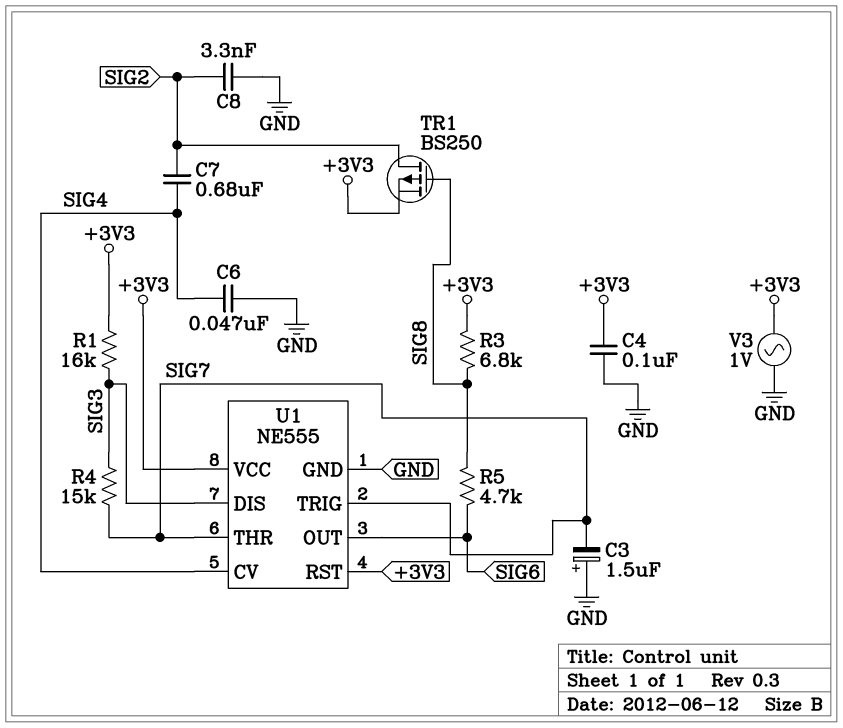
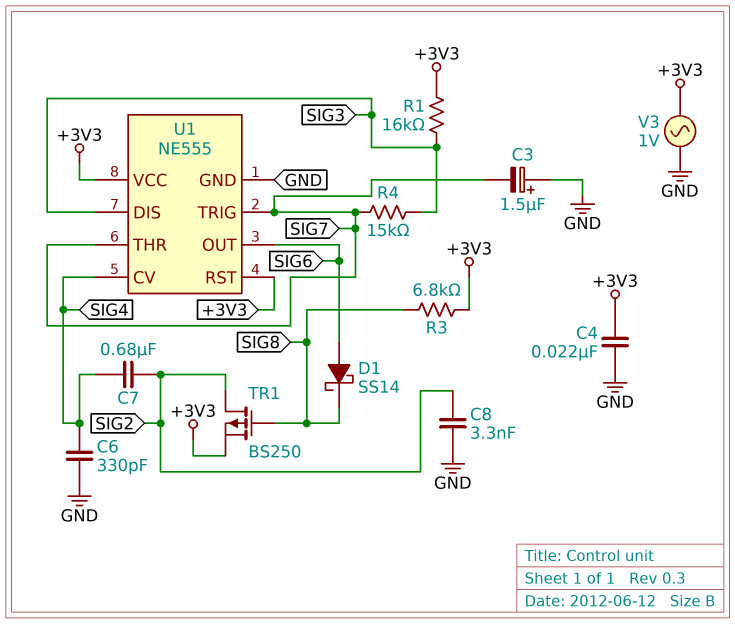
C4: 100nF (+3V3, GND) -> 22nF (+3V3, GND)
C6: 47nF (GND, SIG4) -> 330pF (GND, SIG4)
D1: none -> schottky SS14 (A SIG6, K SIG8)
R5: 4.7k (SIG6, SIG8) -> none

